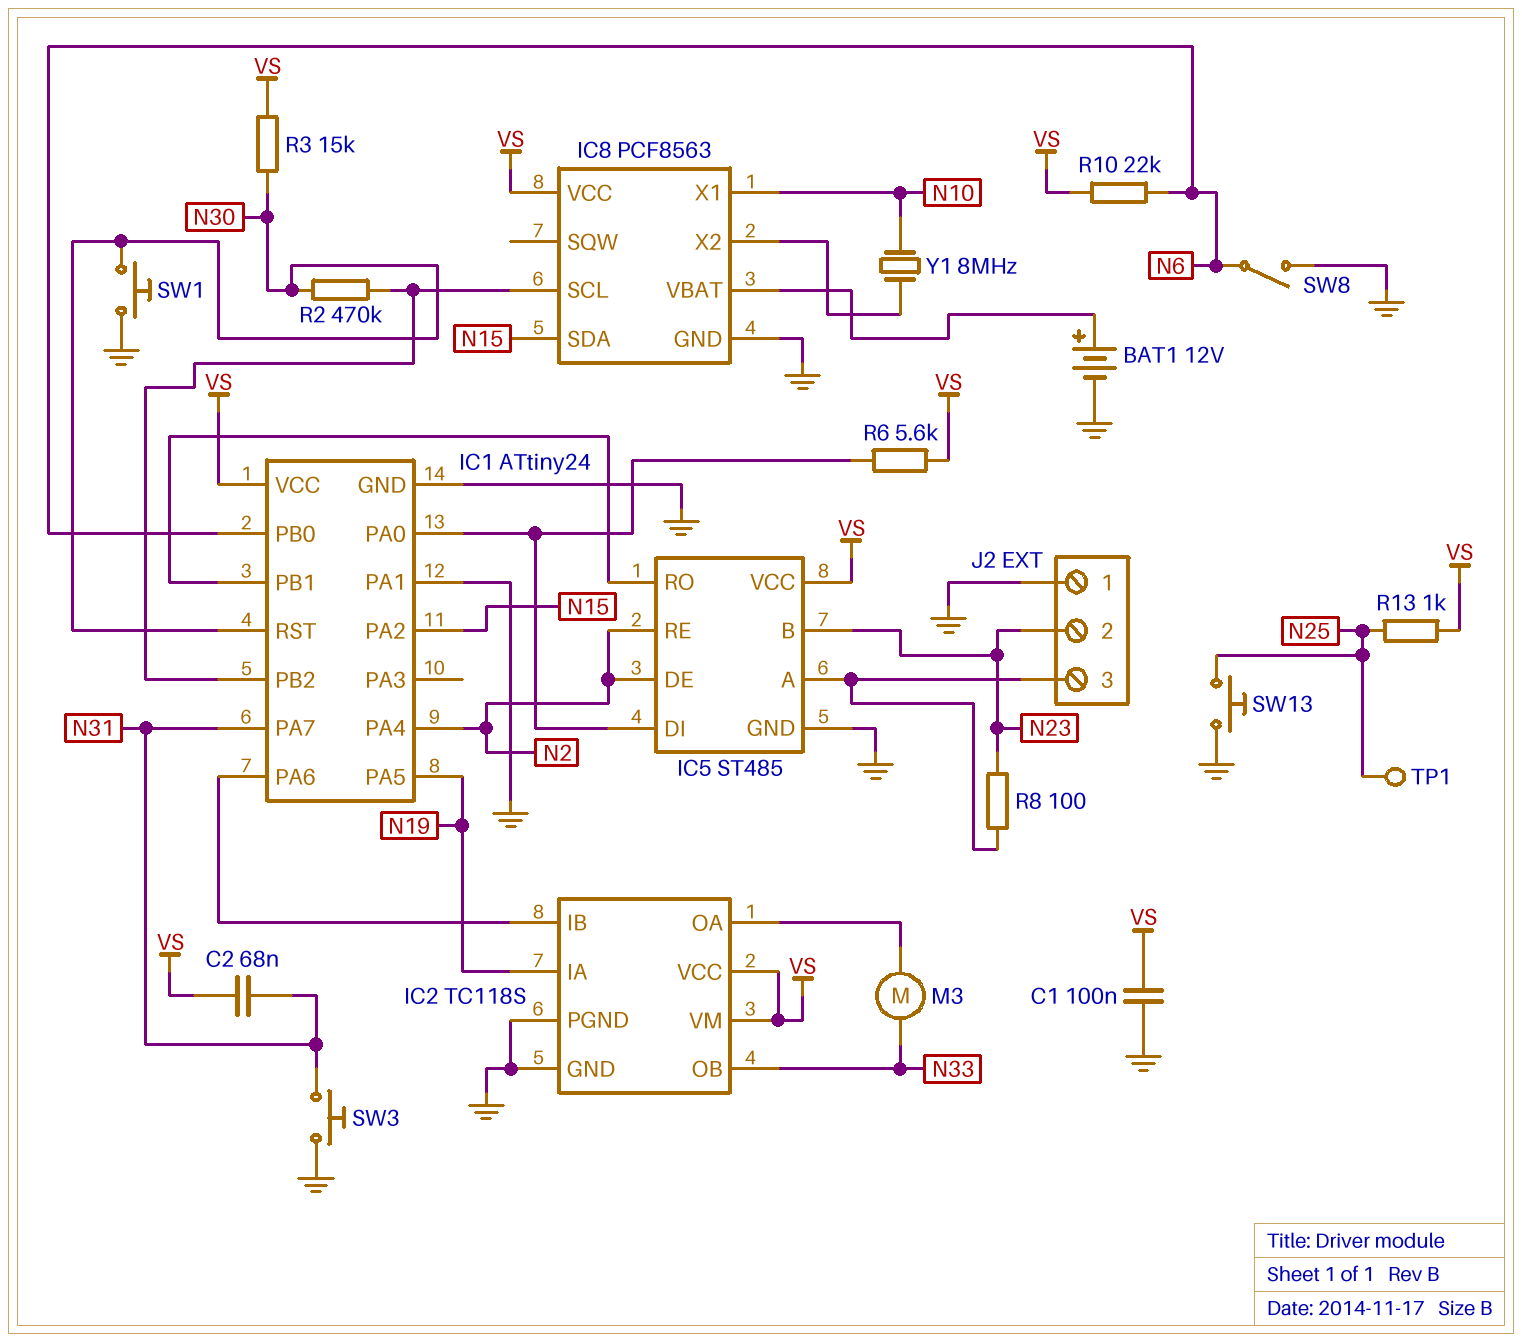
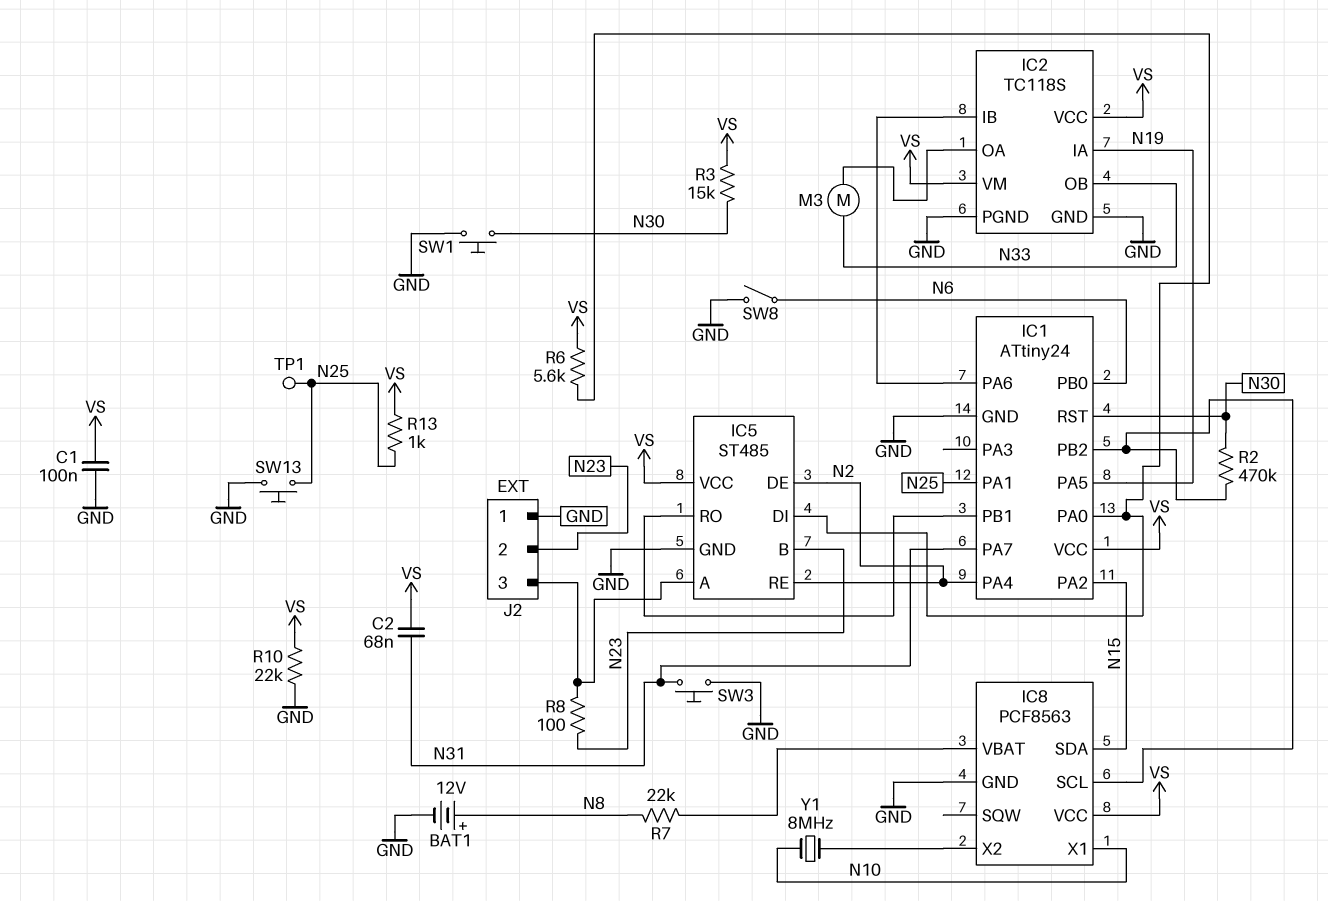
BAT1: 12V (plus IC8/VBAT, minus GND) -> 12V (plus N8, minus GND)
IC1 pin PA1: GND -> N25
R7: none -> 22k (IC8/VBAT, N8)
R10: 22k (N6, VS) -> 22k (GND, VS)

